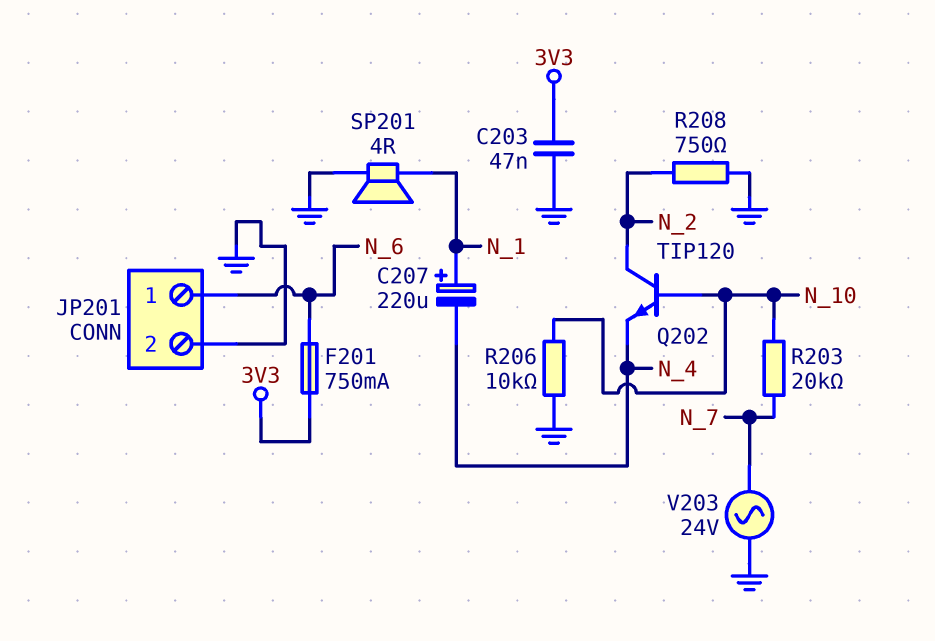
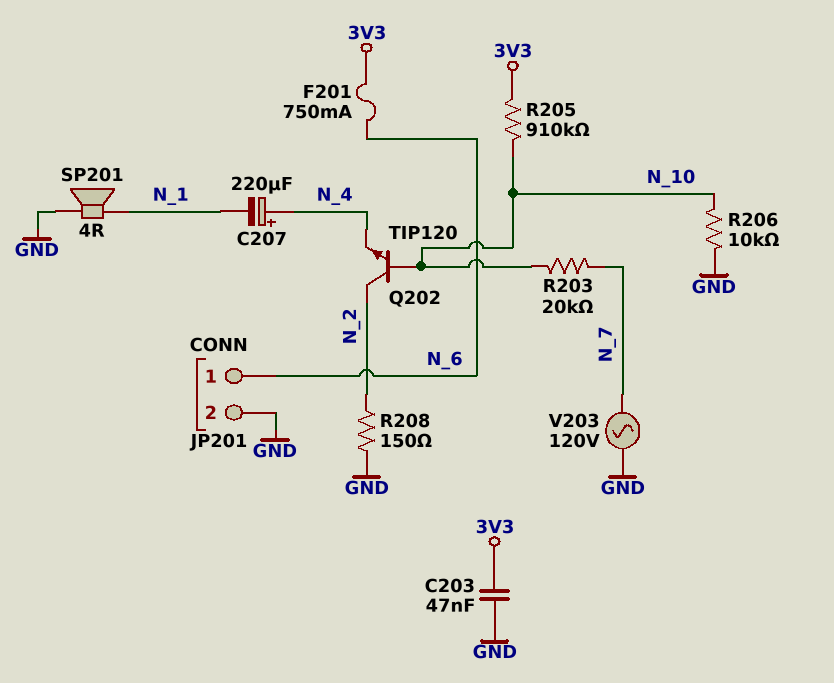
C207: 220uF (plus N_1, minus N_4) -> 220uF (plus N_4, minus N_1)
R205: none -> 910k (3V3, N_10)
R208: 750 (GND, N_2) -> 150 (GND, N_2)
V203: AC 24V (GND, N_7) -> AC 120V (GND, N_7)

